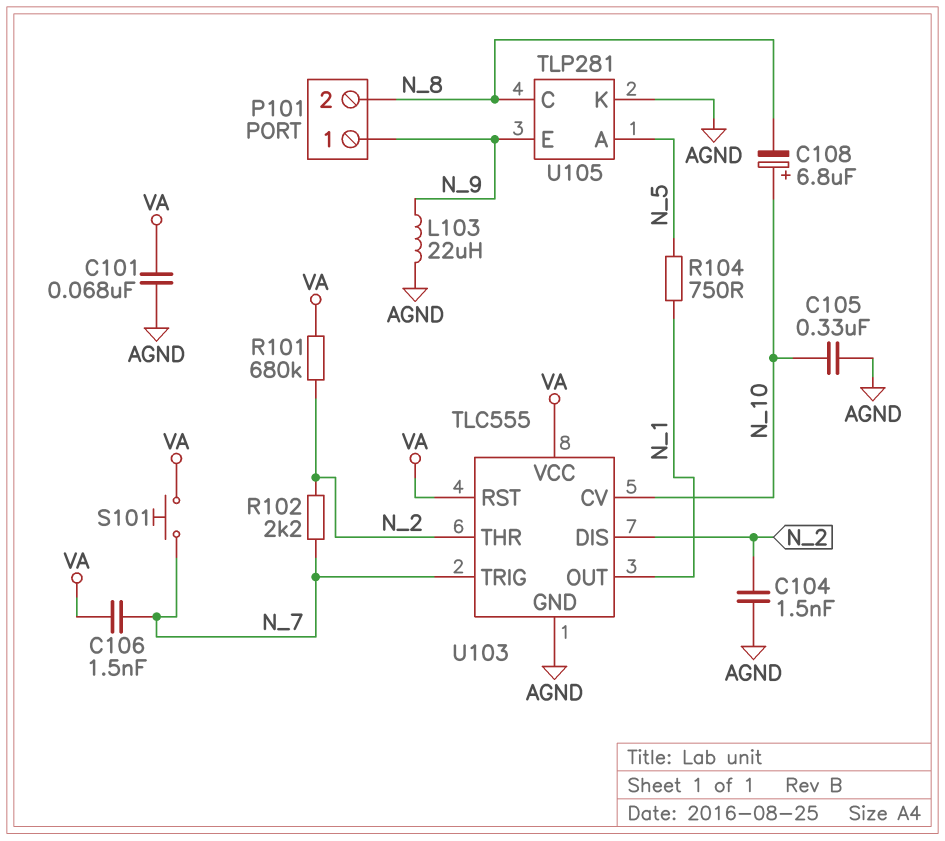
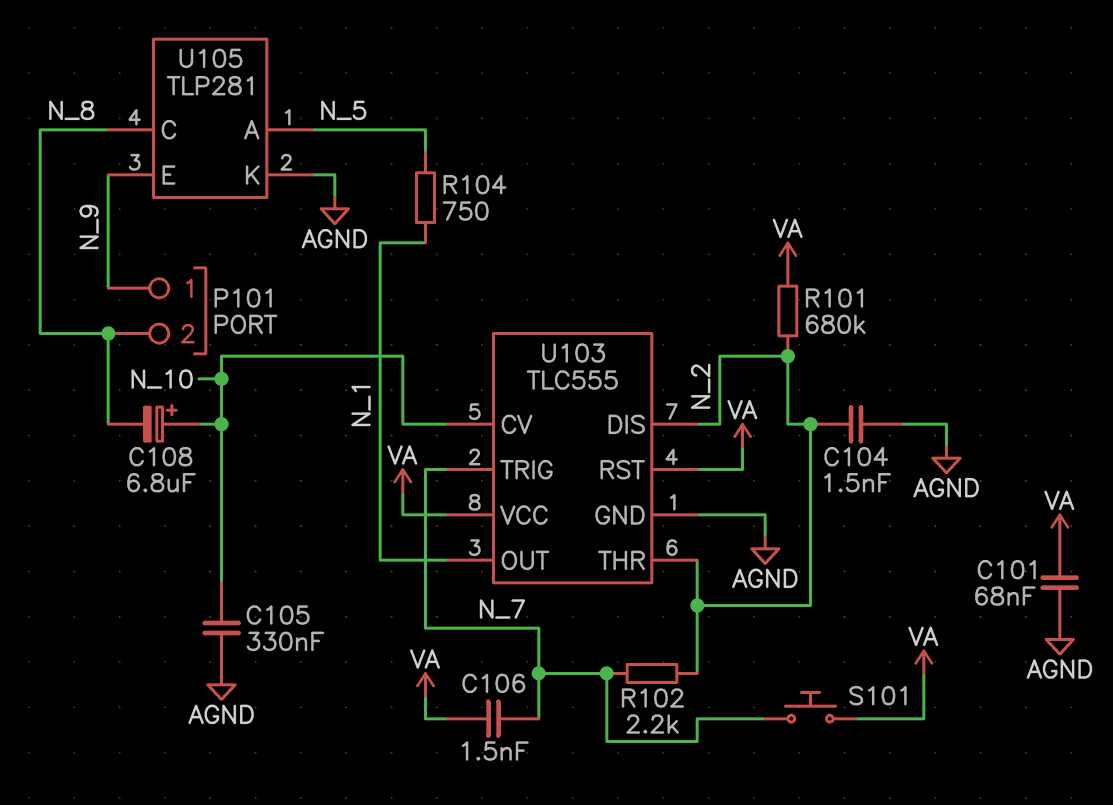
L103: 22uH (AGND, N_9) -> none

